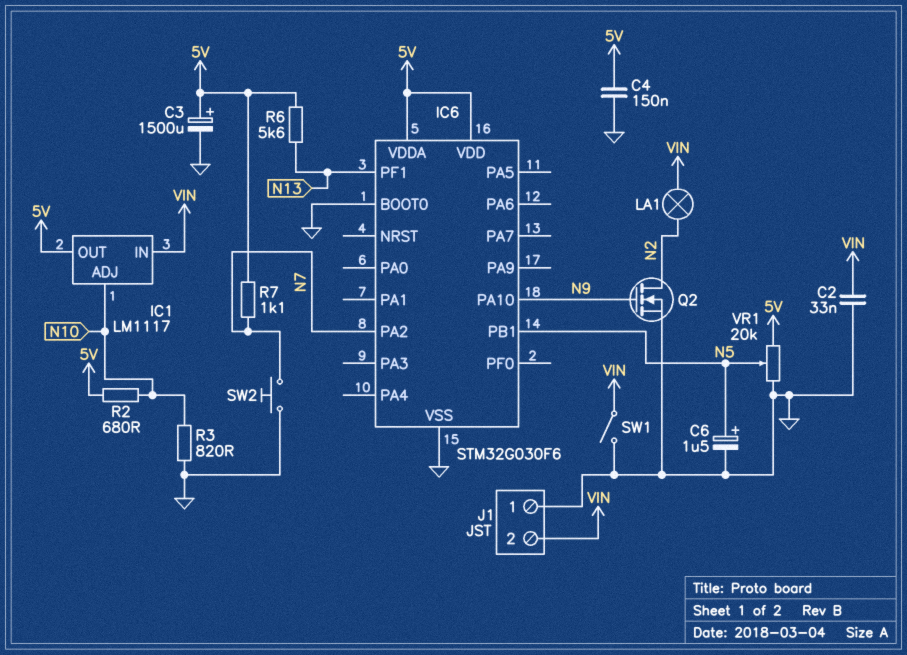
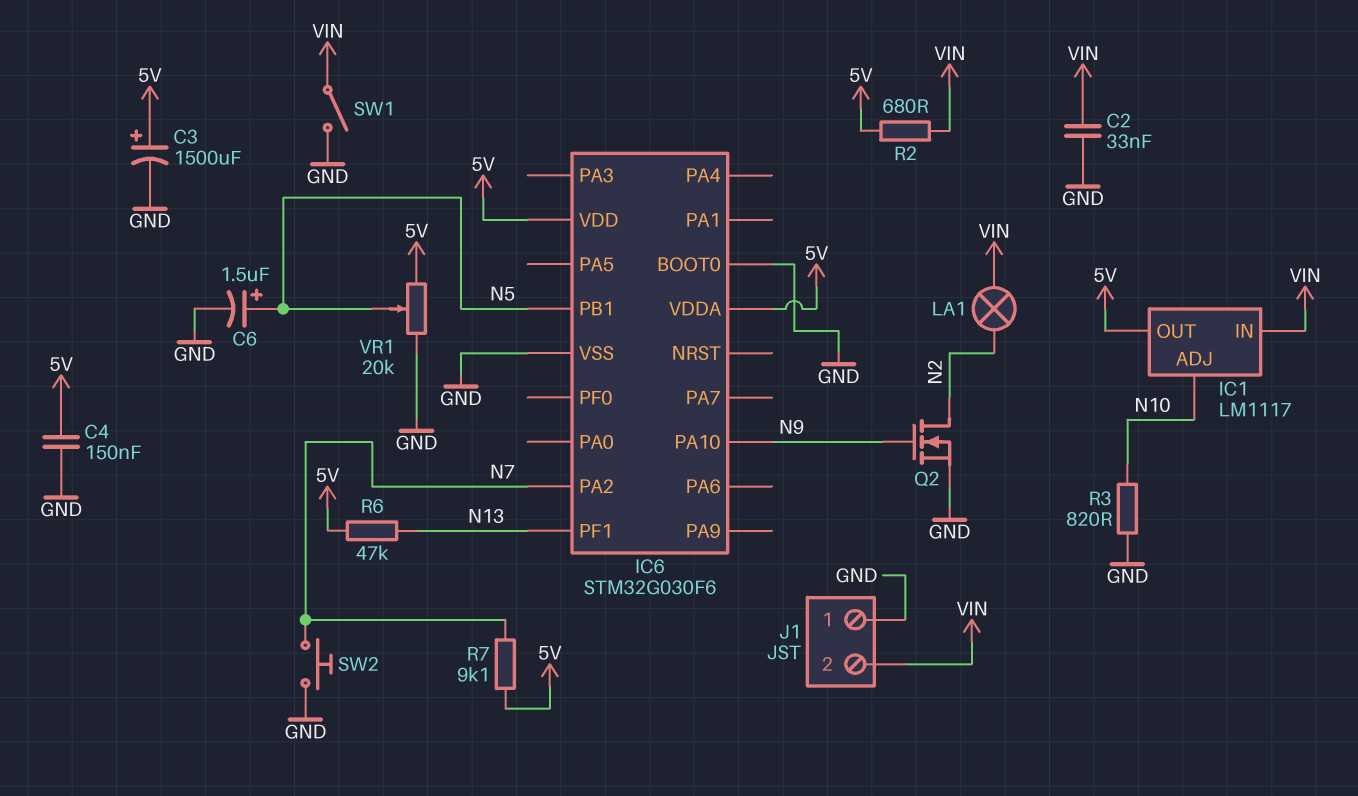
R2: 680 (5V, N10) -> 680 (5V, VIN)
R6: 5.6k (5V, N13) -> 47k (5V, N13)
R7: 1.1k (5V, N7) -> 9.1k (5V, N7)

